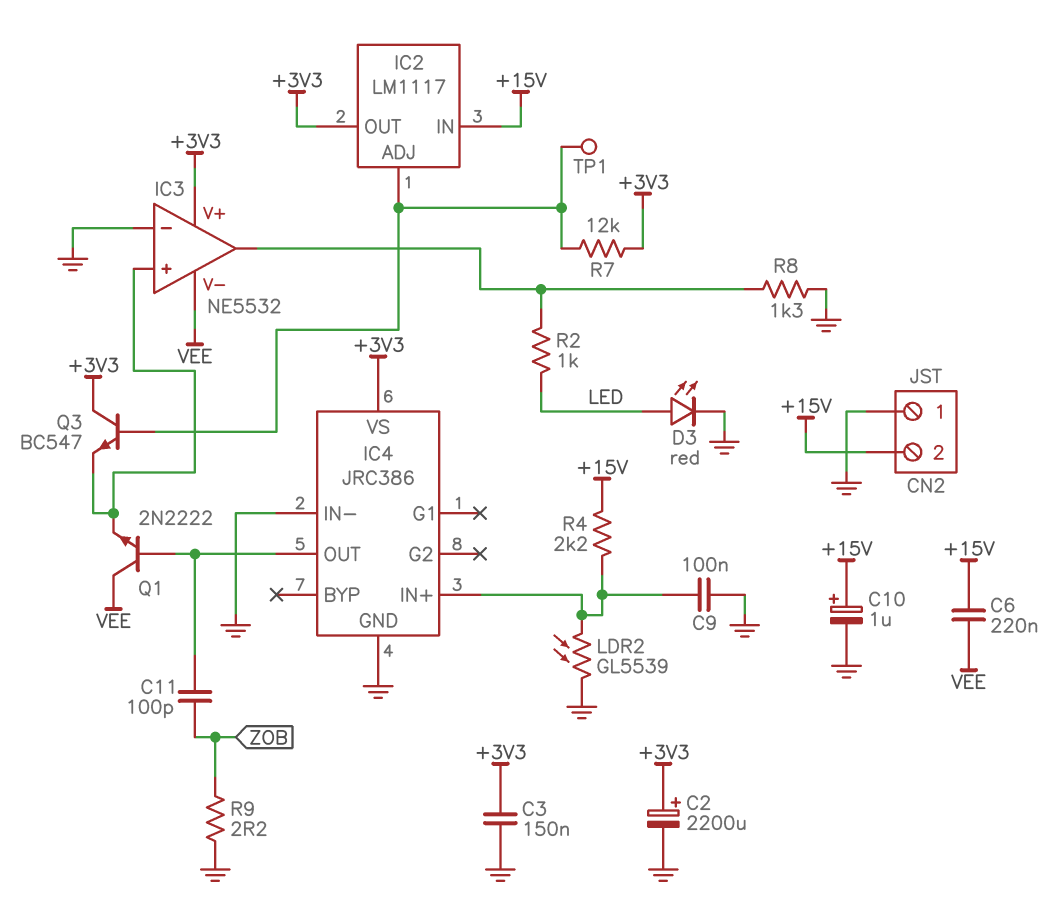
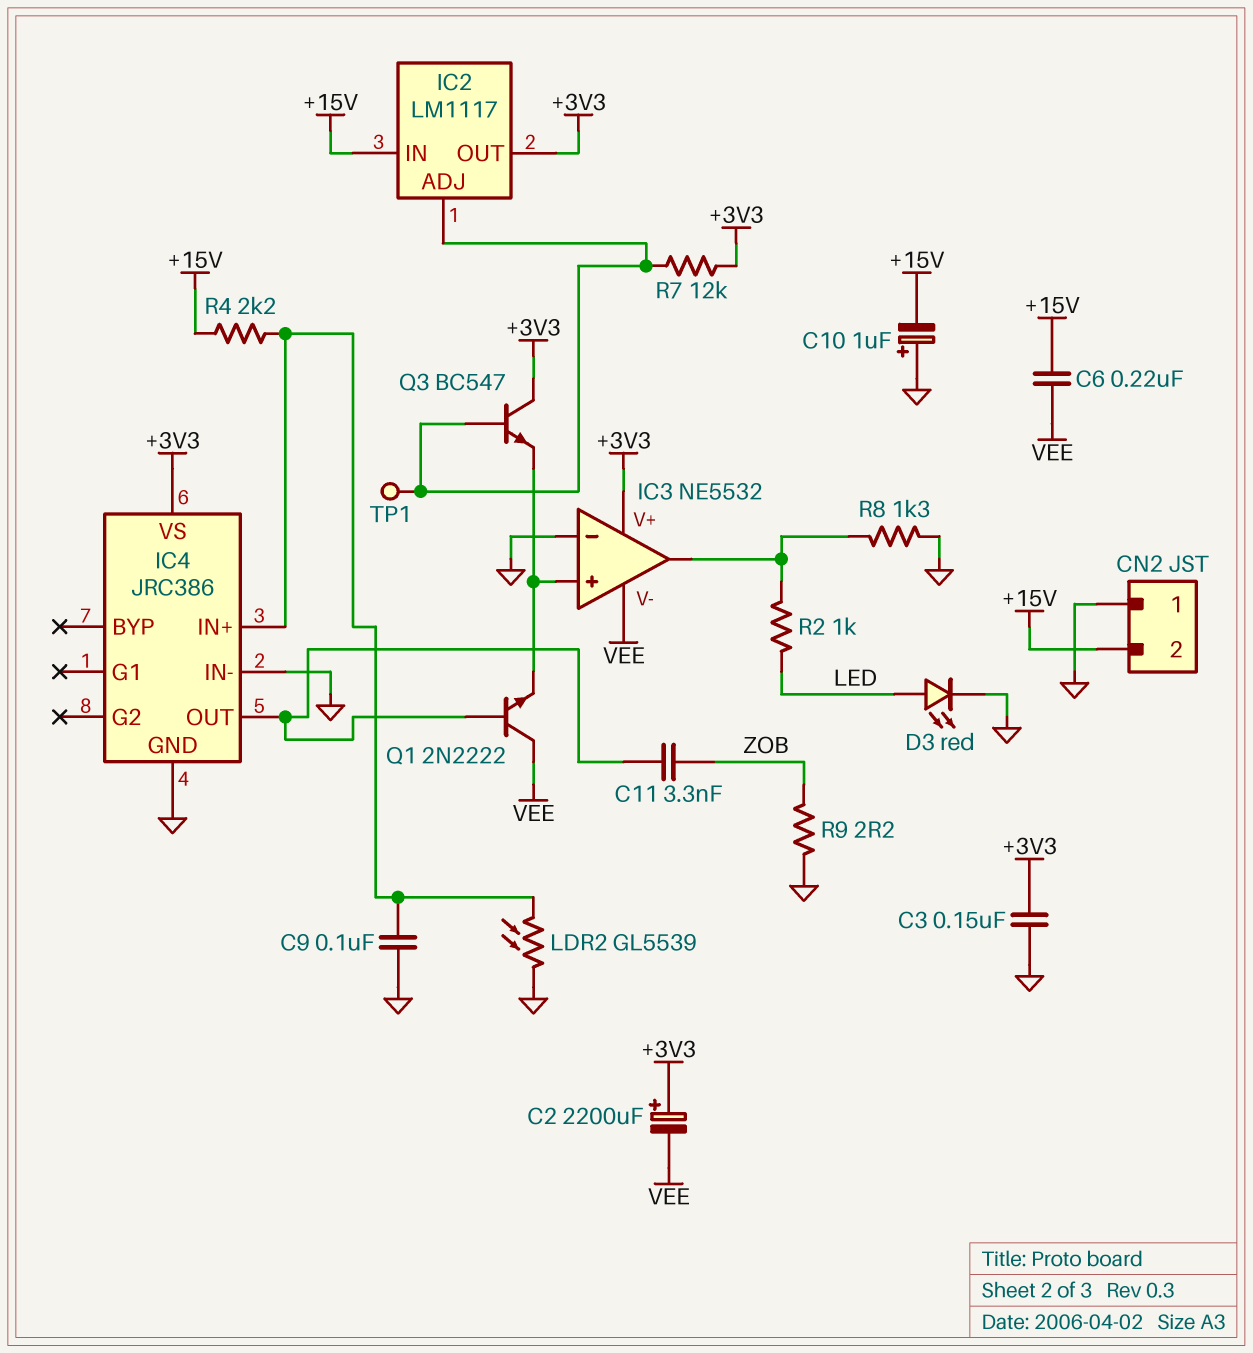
C2: 2200uF (plus +3V3, minus GND) -> 2200uF (plus +3V3, minus VEE)
C10: 1uF (plus +15V, minus GND) -> 1uF (plus GND, minus +15V)
C11: 100pF (IC4/OUT, ZOB) -> 3.3nF (IC4/OUT, ZOB)

